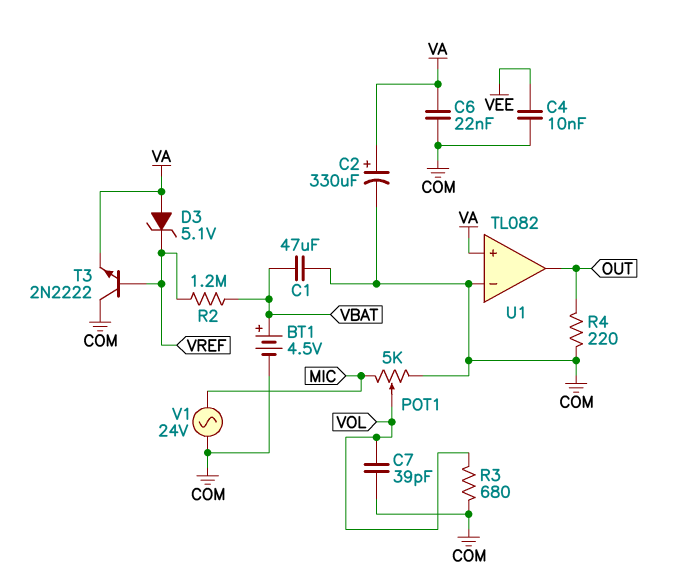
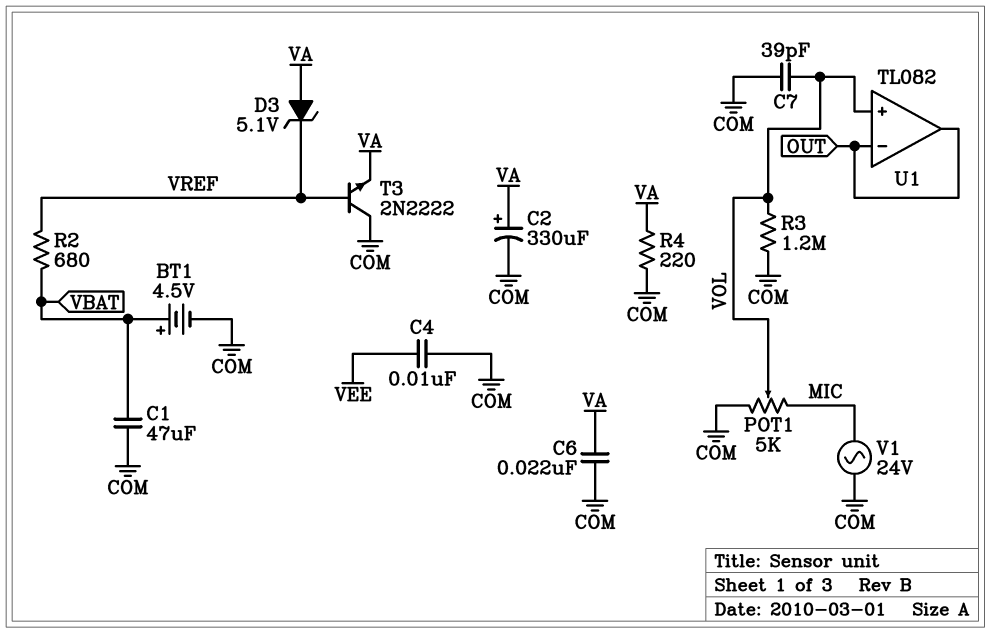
R2: 1.2M (VBAT, VREF) -> 680 (VBAT, VREF)
R3: 680 (COM, VOL) -> 1.2M (COM, VOL)
R4: 220 (COM, OUT) -> 220 (COM, VA)
U1 pin in+: VA -> VOL
U1 pin in-: COM -> OUT

